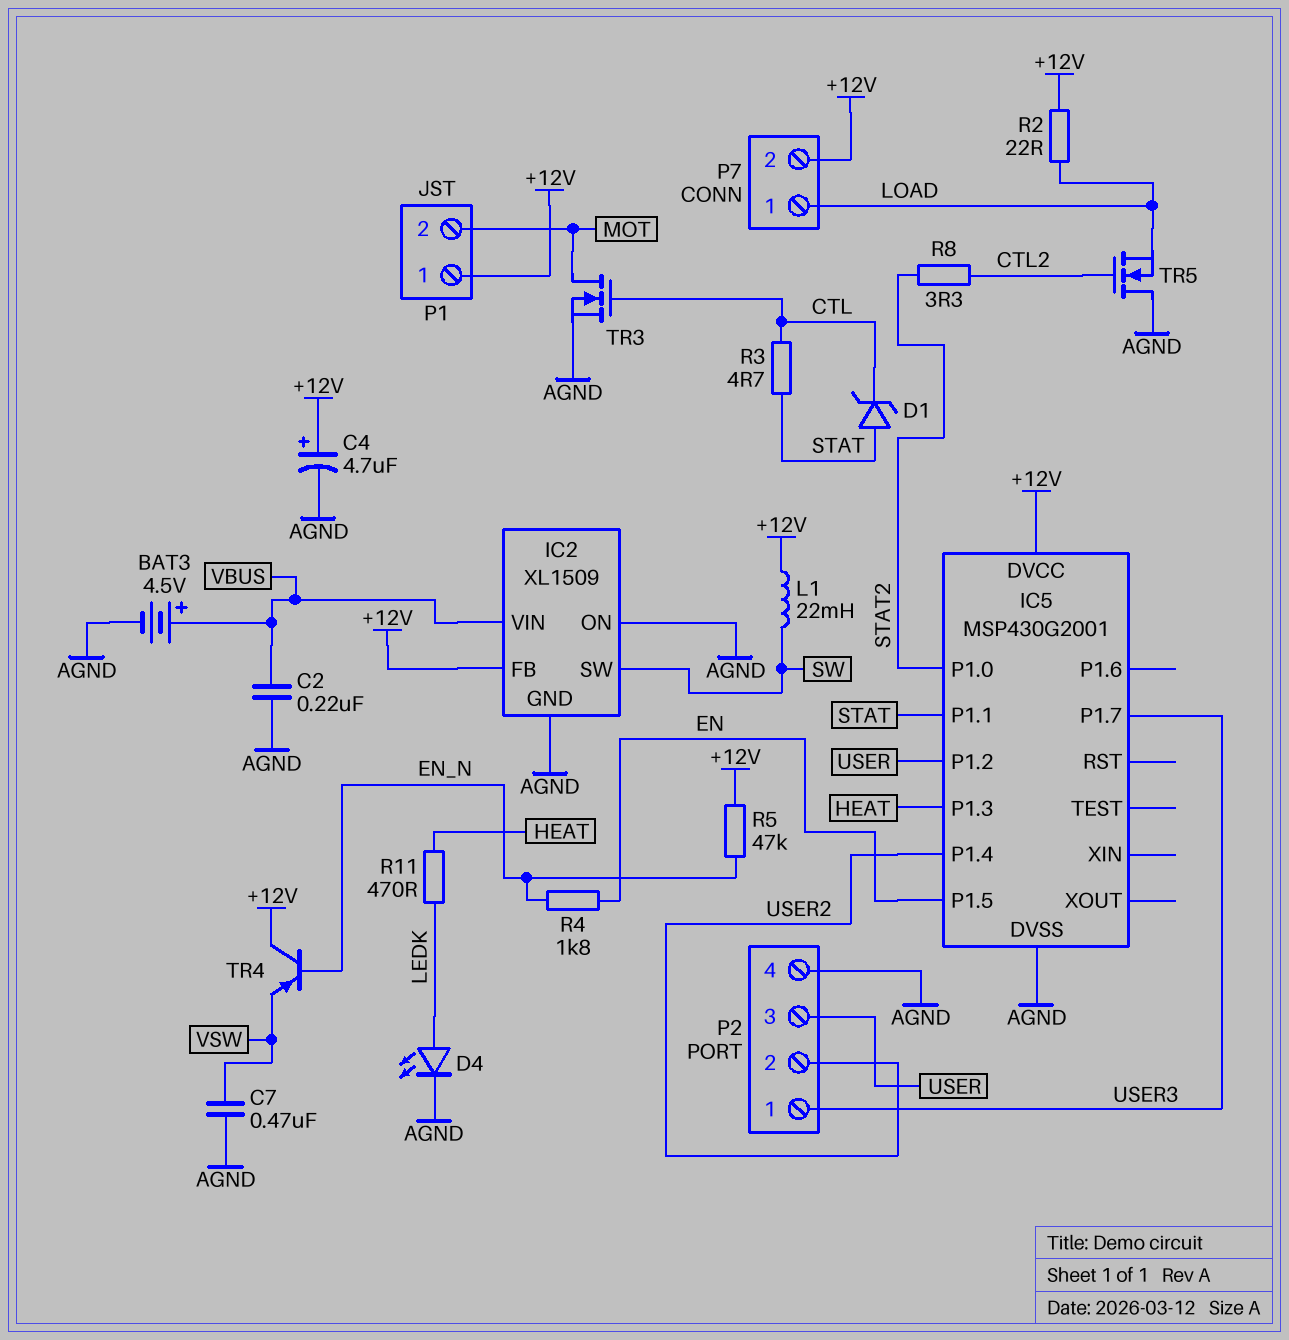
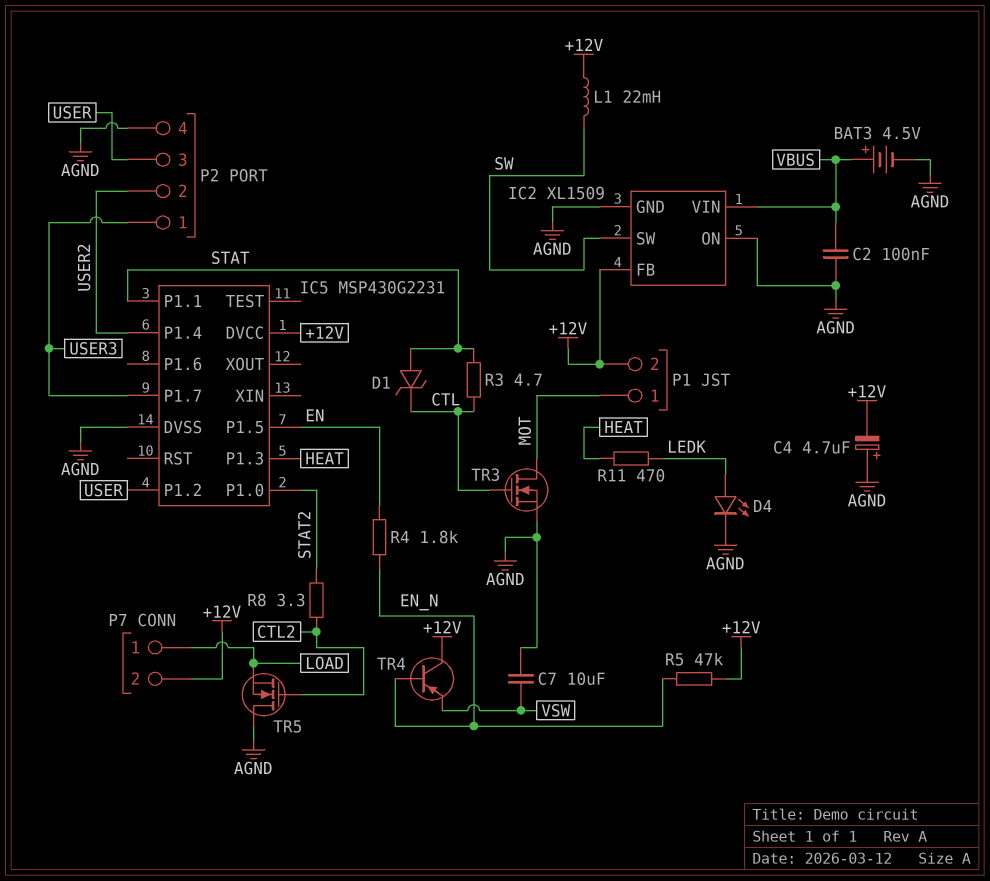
C2: 220nF (AGND, VBUS) -> 100nF (AGND, VBUS)
C4: 4.7uF (plus +12V, minus AGND) -> 4.7uF (plus AGND, minus +12V)
C7: 470nF (AGND, VSW) -> 10uF (AGND, VSW)
IC5: MSP430G2001 -> MSP430G2231
P1 pin 1: +12V -> MOT
P1 pin 2: MOT -> +12V
R2: 22 (+12V, LOAD) -> none

